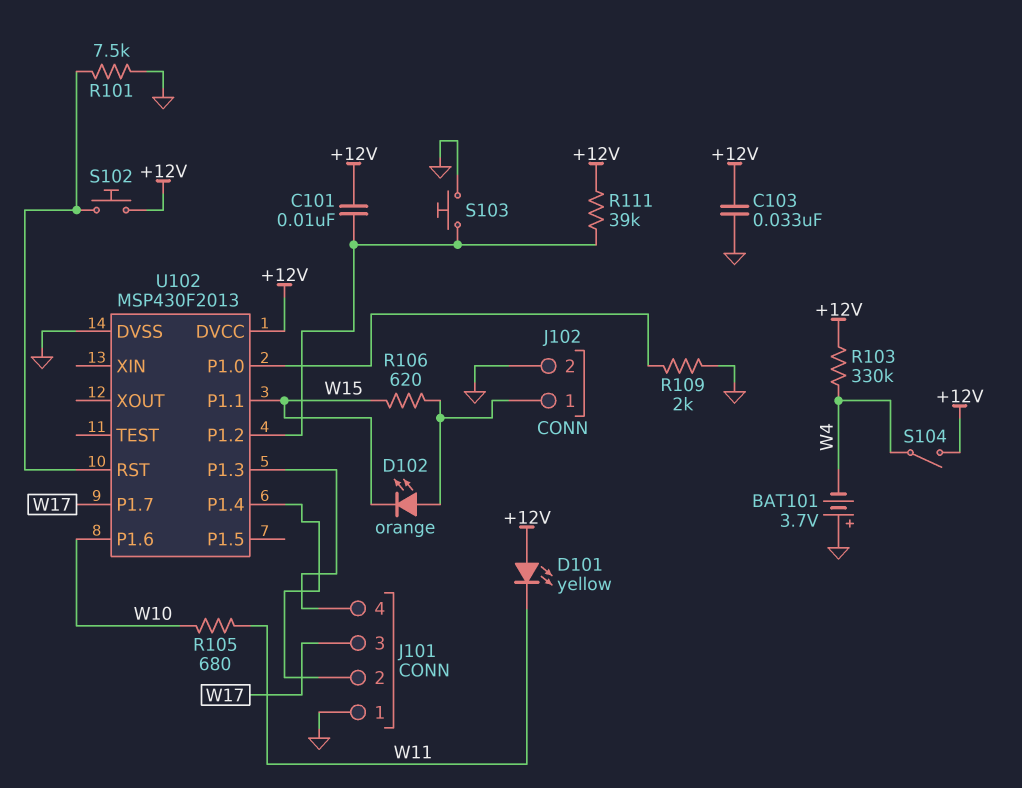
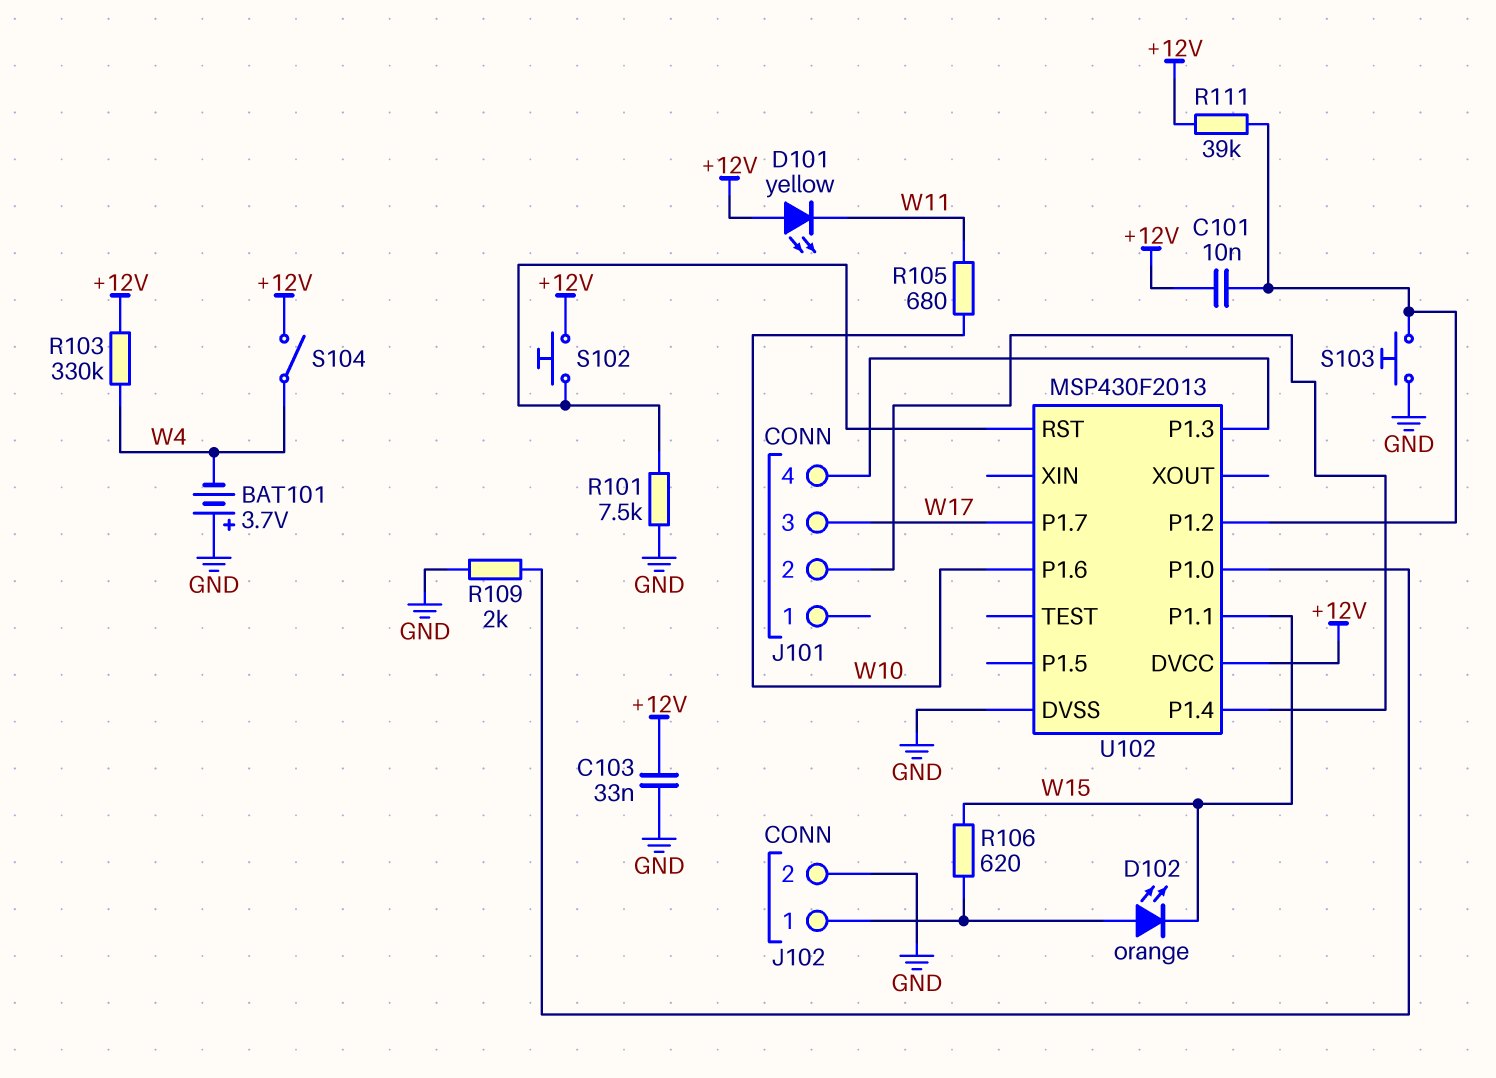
J101 pin 1: GND -> none

